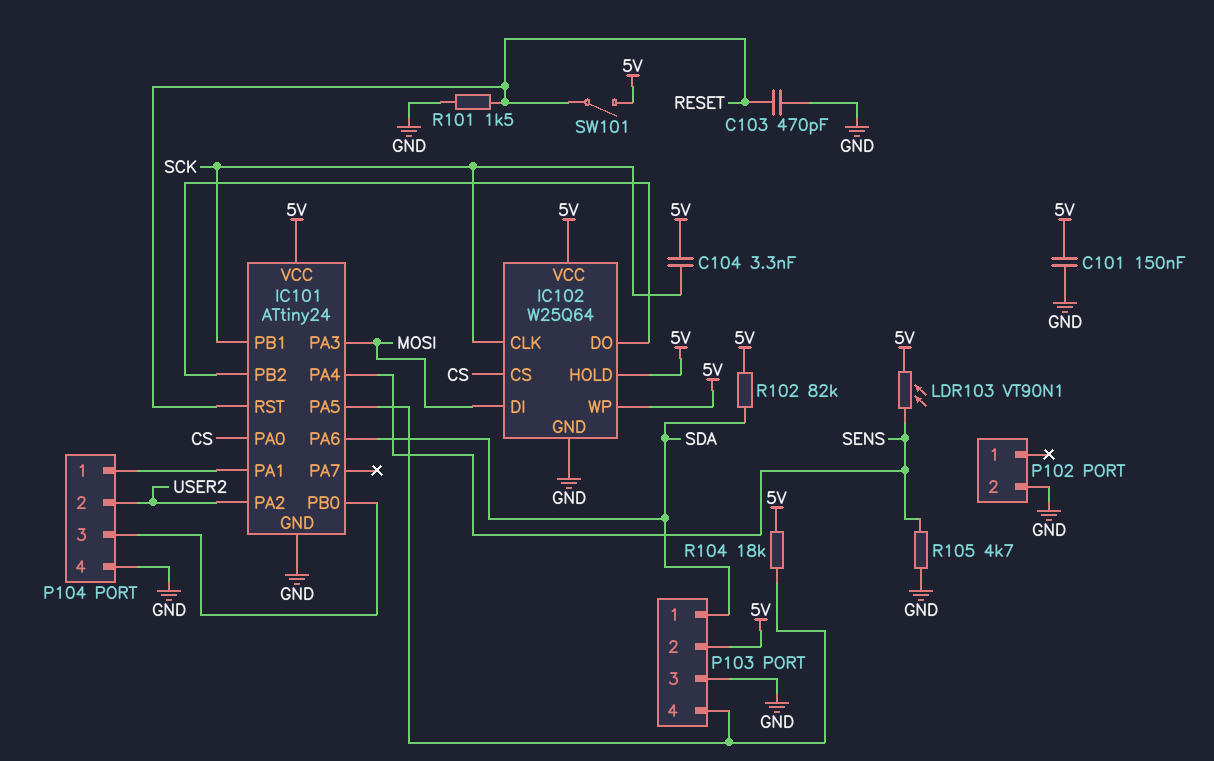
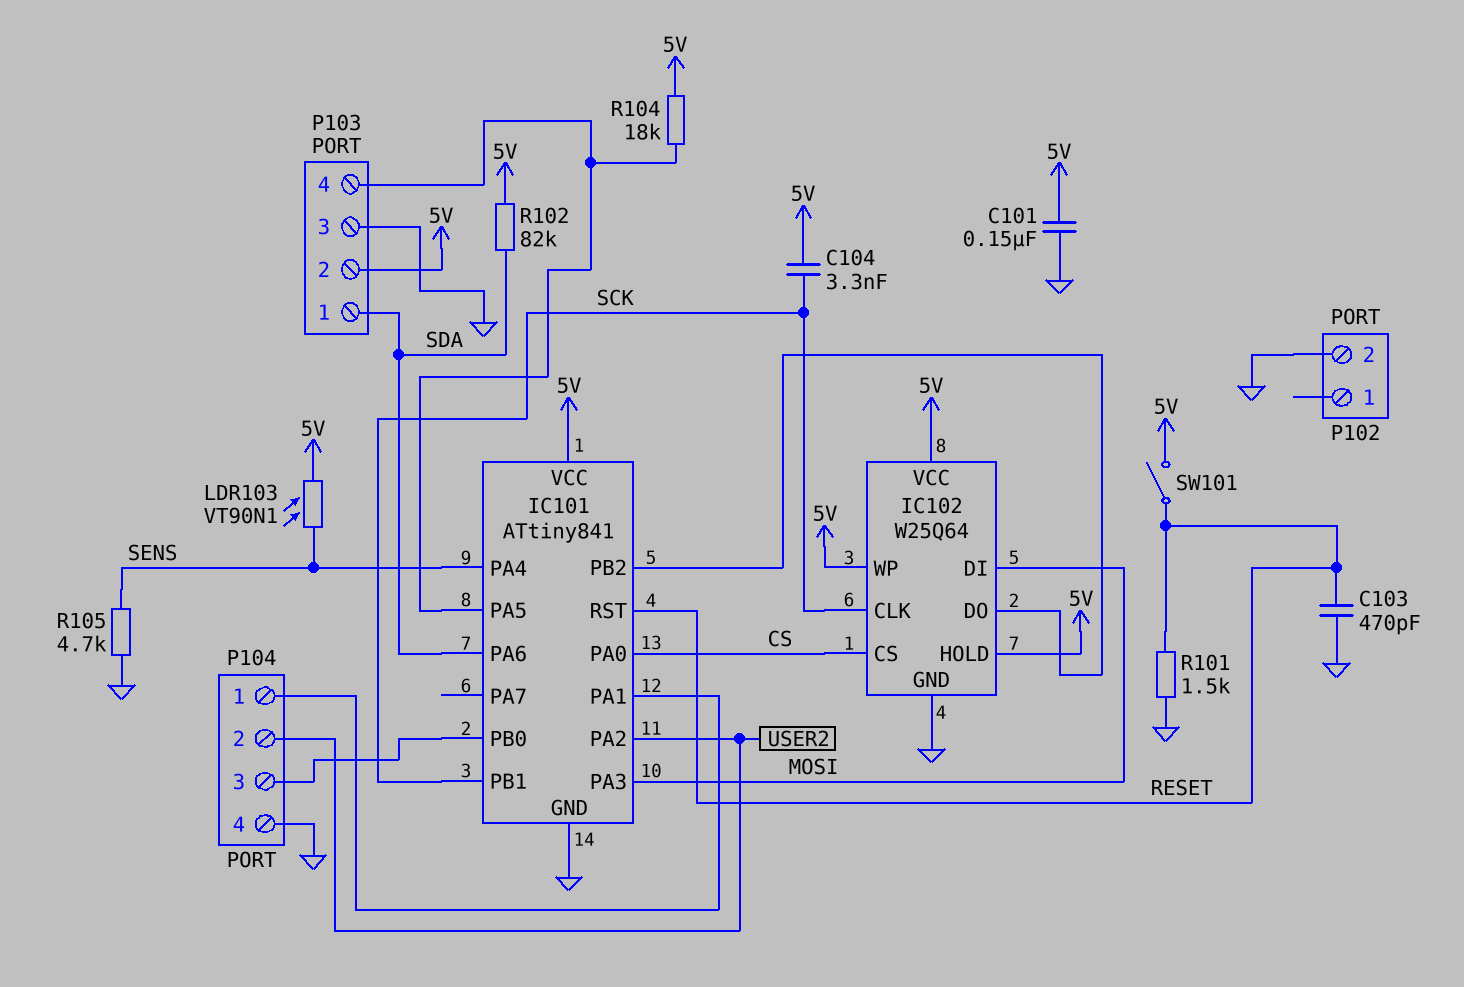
IC101: ATtiny24 -> ATtiny841

